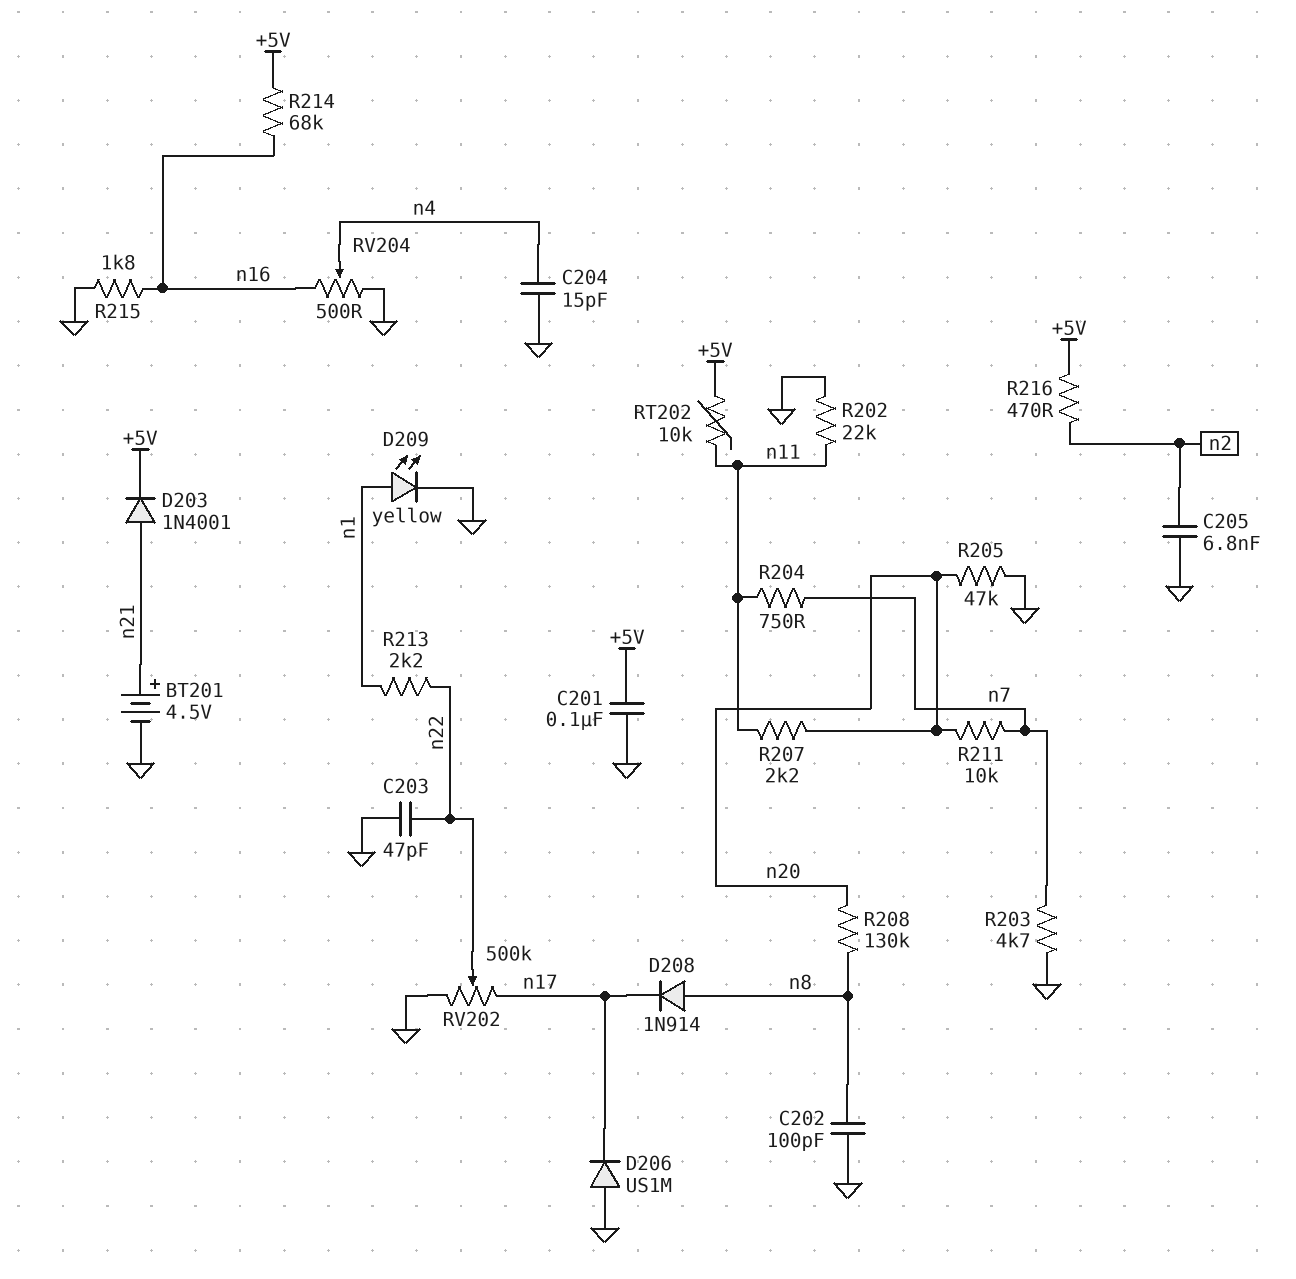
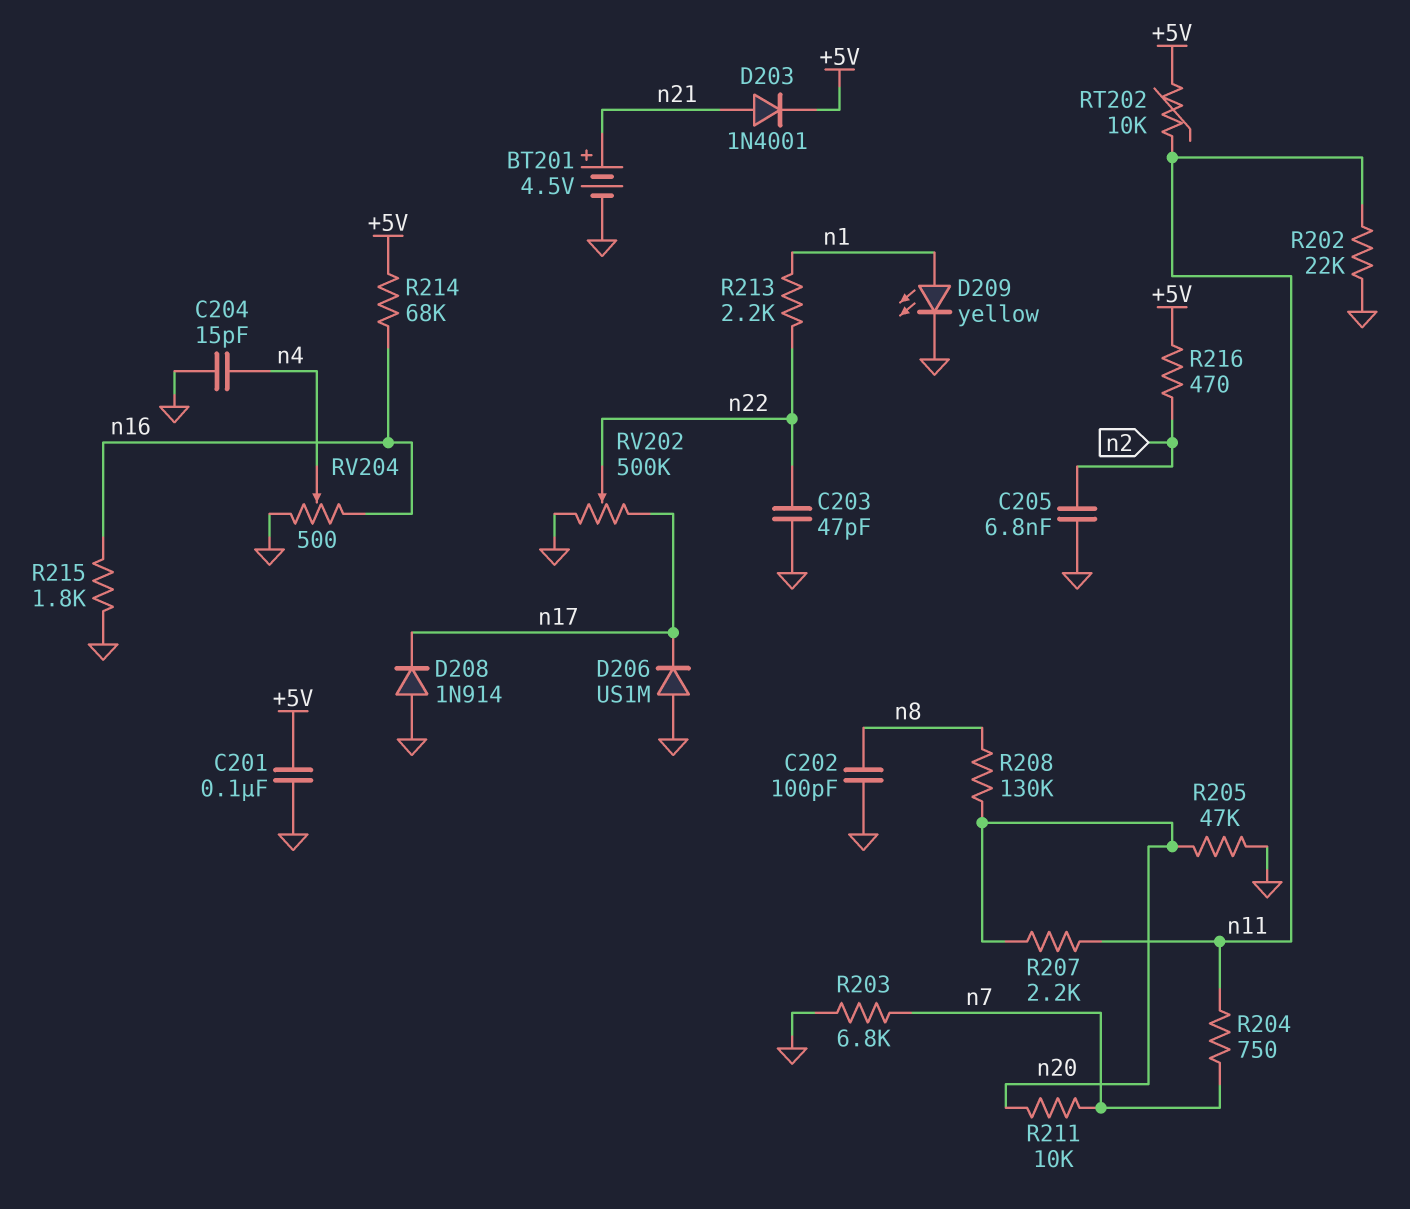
D208: diode 1N914 (A n8, K n17) -> diode 1N914 (A GND, K n17)
R203: 4.7k (GND, n7) -> 6.8k (GND, n7)

